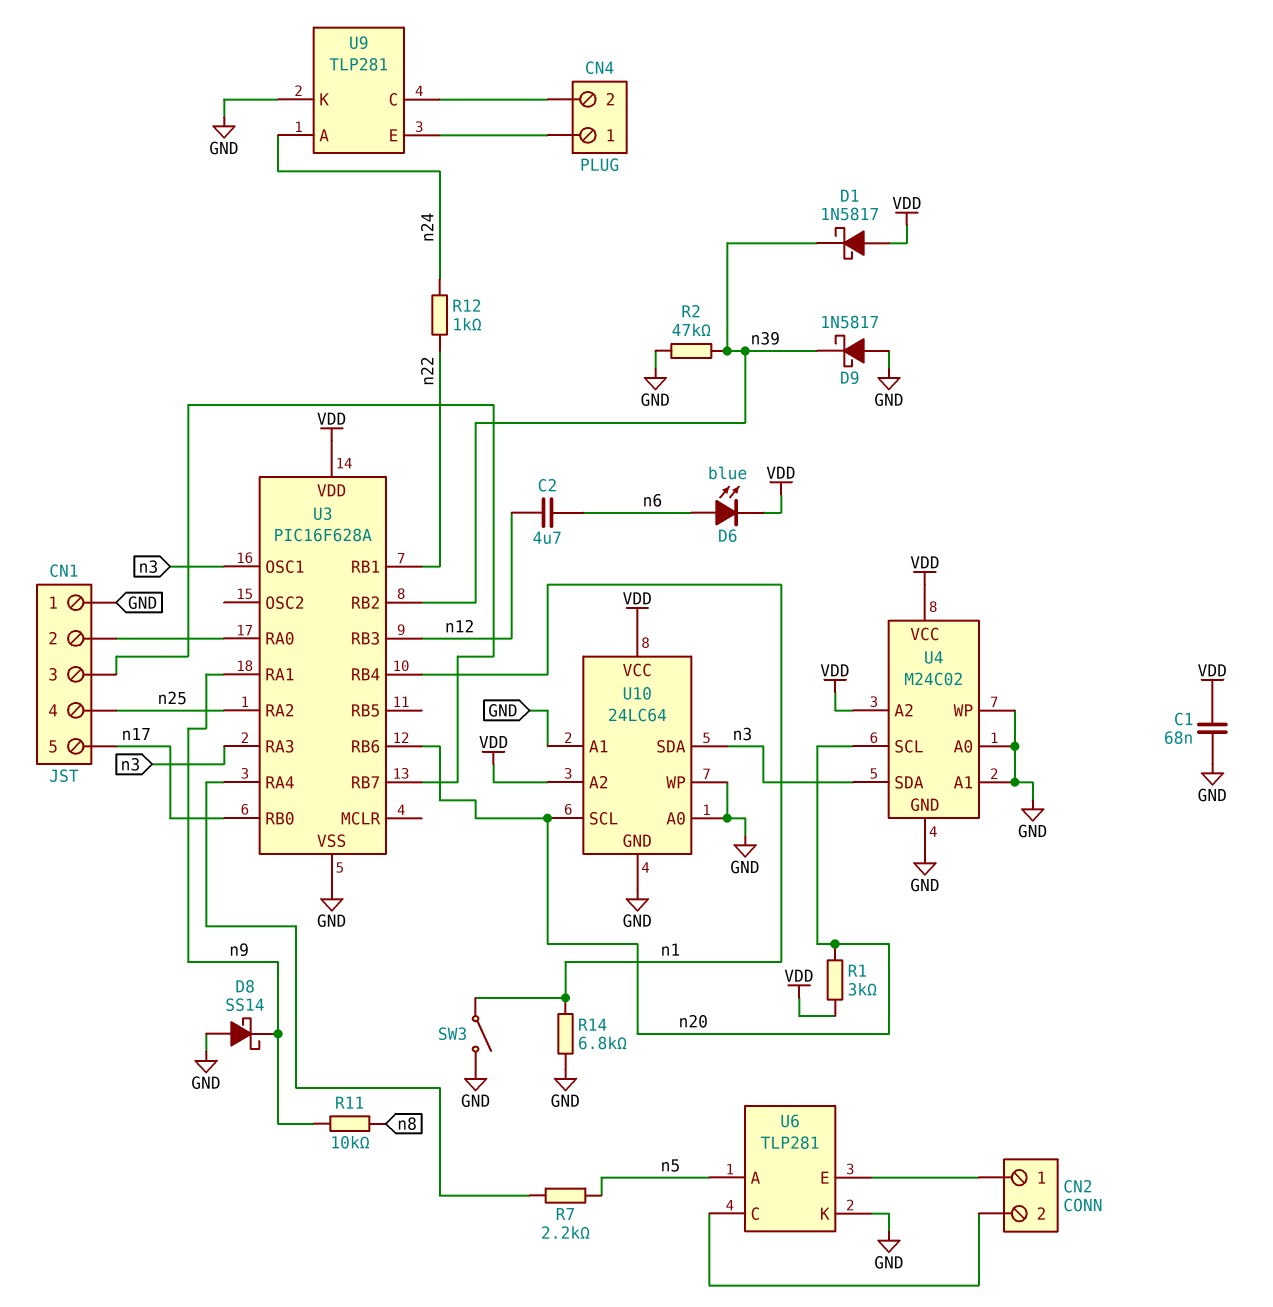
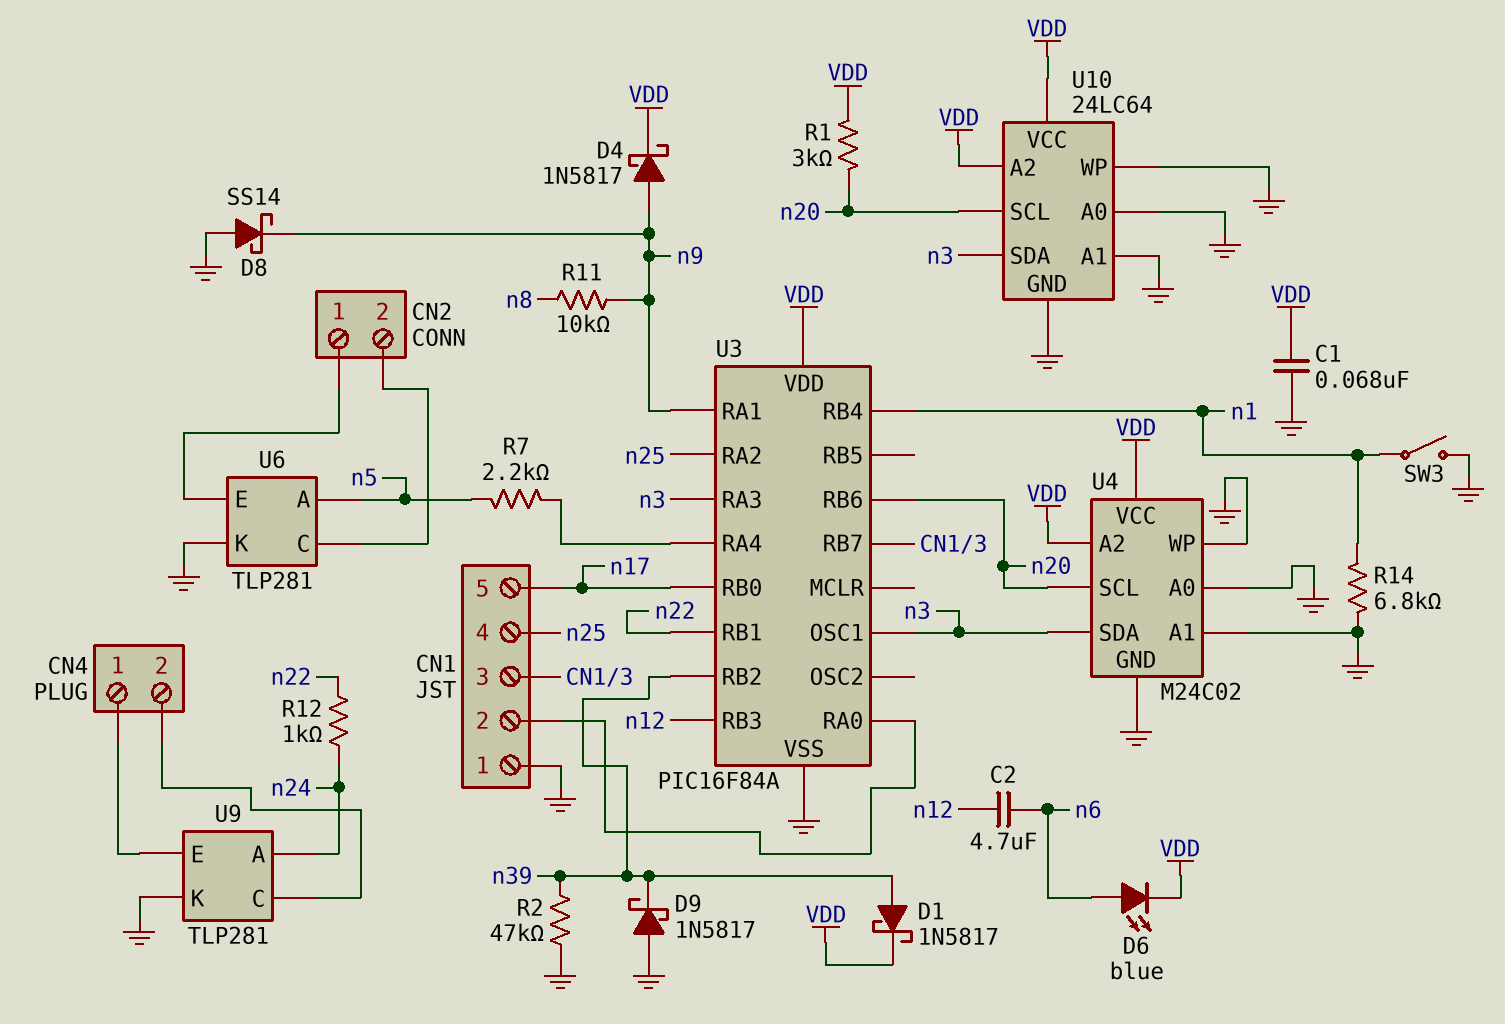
D1: schottky 1N5817 (A VDD, K n39) -> schottky 1N5817 (A n39, K VDD)
D4: none -> schottky 1N5817 (A n9, K VDD)
U3: PIC16F628A -> PIC16F84A

